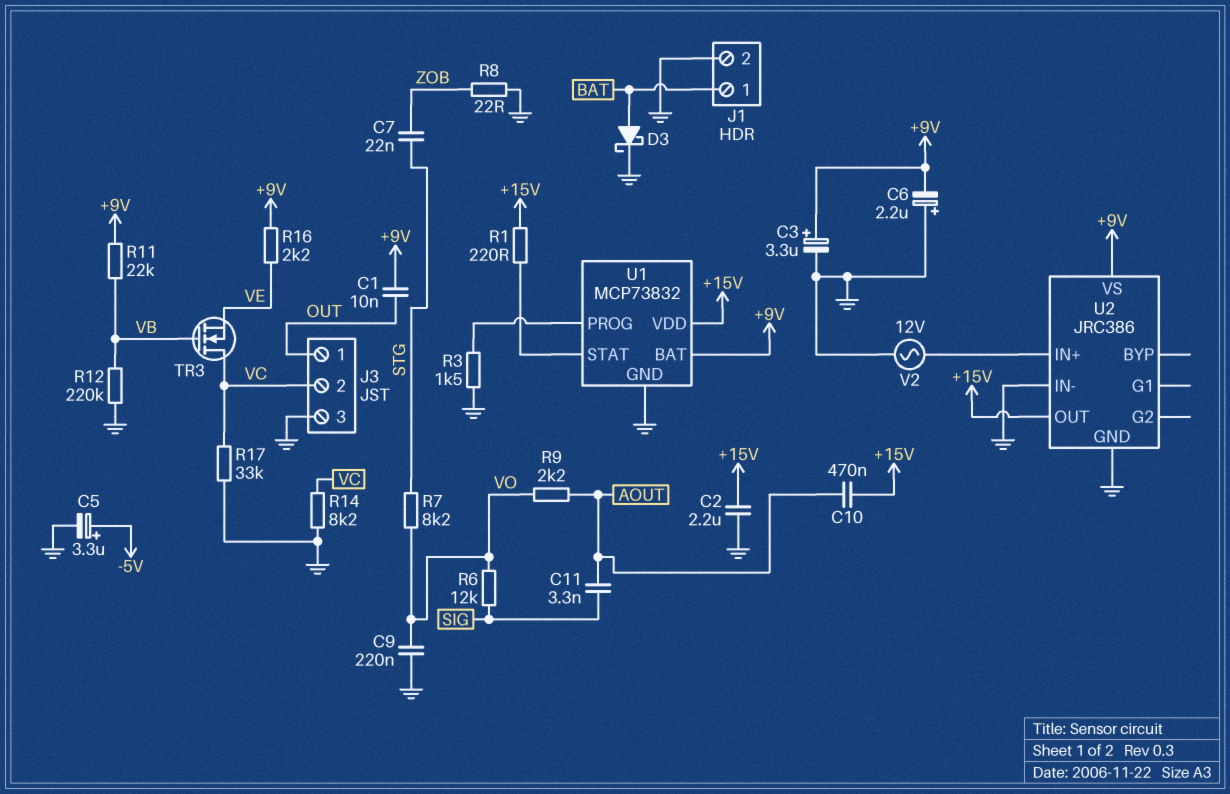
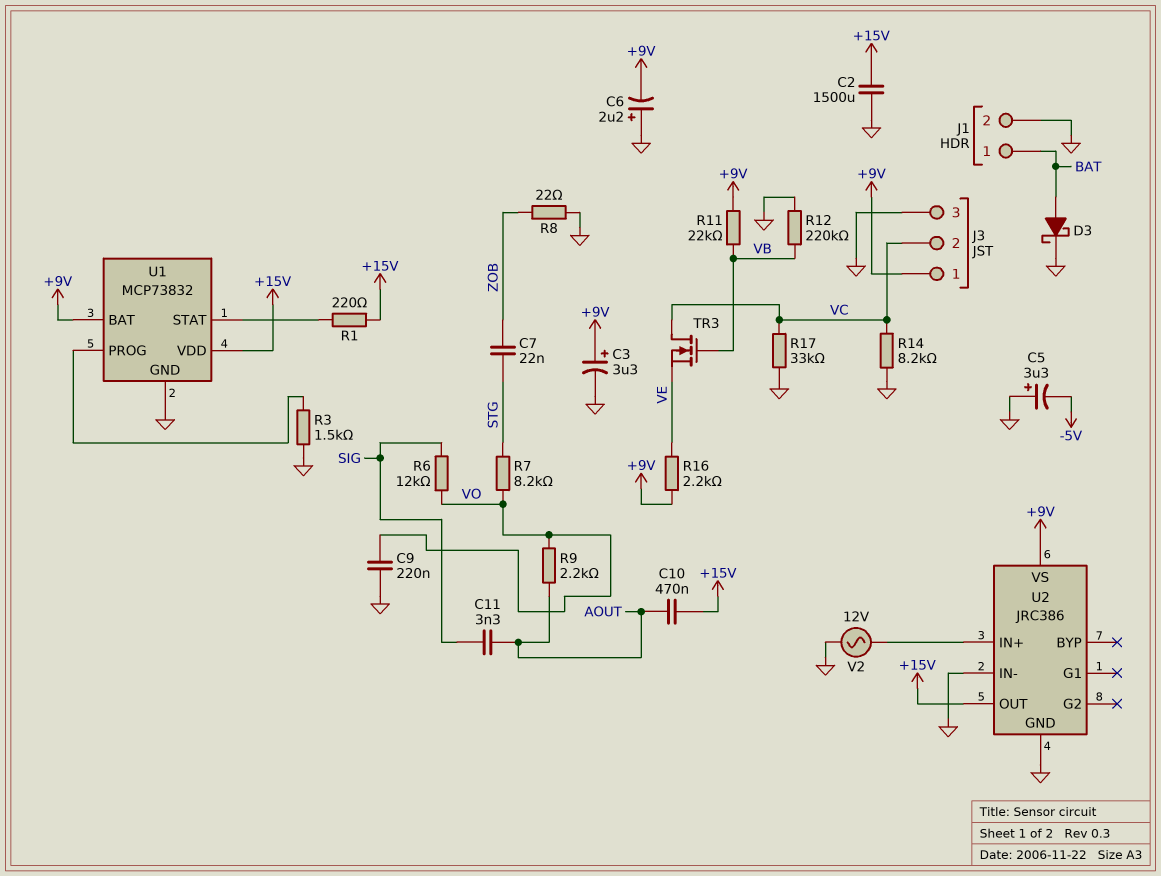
C1: 10nF (+9V, OUT) -> none
C2: 2.2uF (+15V, GND) -> 1500uF (+15V, GND)
C5: 3.3uF (plus -5V, minus GND) -> 3.3uF (plus GND, minus -5V)
J3 pin 1: OUT -> +9V

